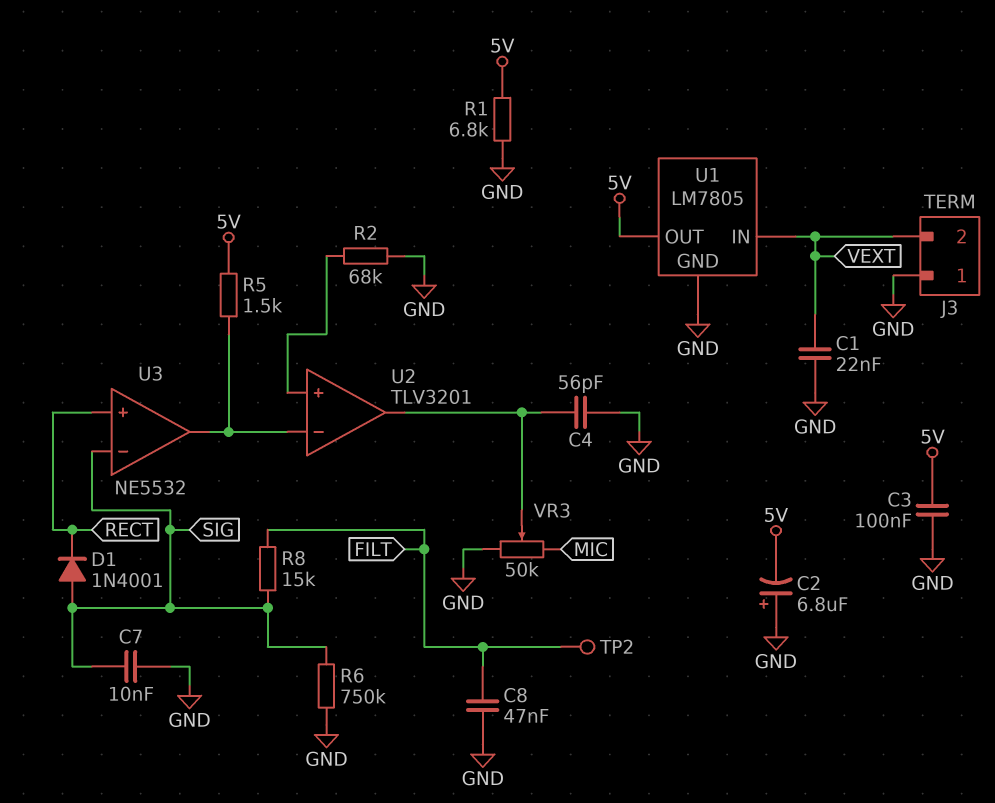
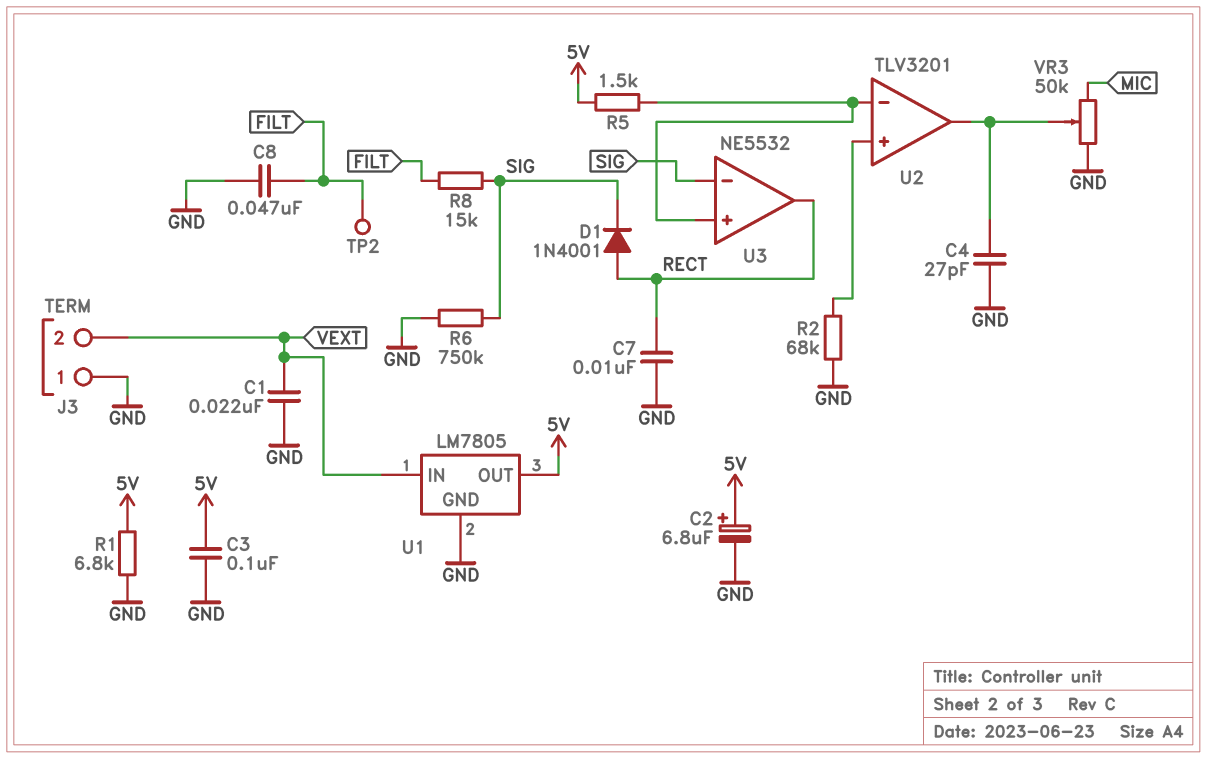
C2: 6.8uF (plus GND, minus 5V) -> 6.8uF (plus 5V, minus GND)
C4: 56pF (GND, U2/out) -> 27pF (GND, U2/out)
C7: 10nF (GND, SIG) -> 10nF (GND, RECT)
D1: diode 1N4001 (A SIG, K RECT) -> diode 1N4001 (A RECT, K SIG)
U3 pin in+: RECT -> U2/in-
U3 pin out: U2/in- -> RECT

